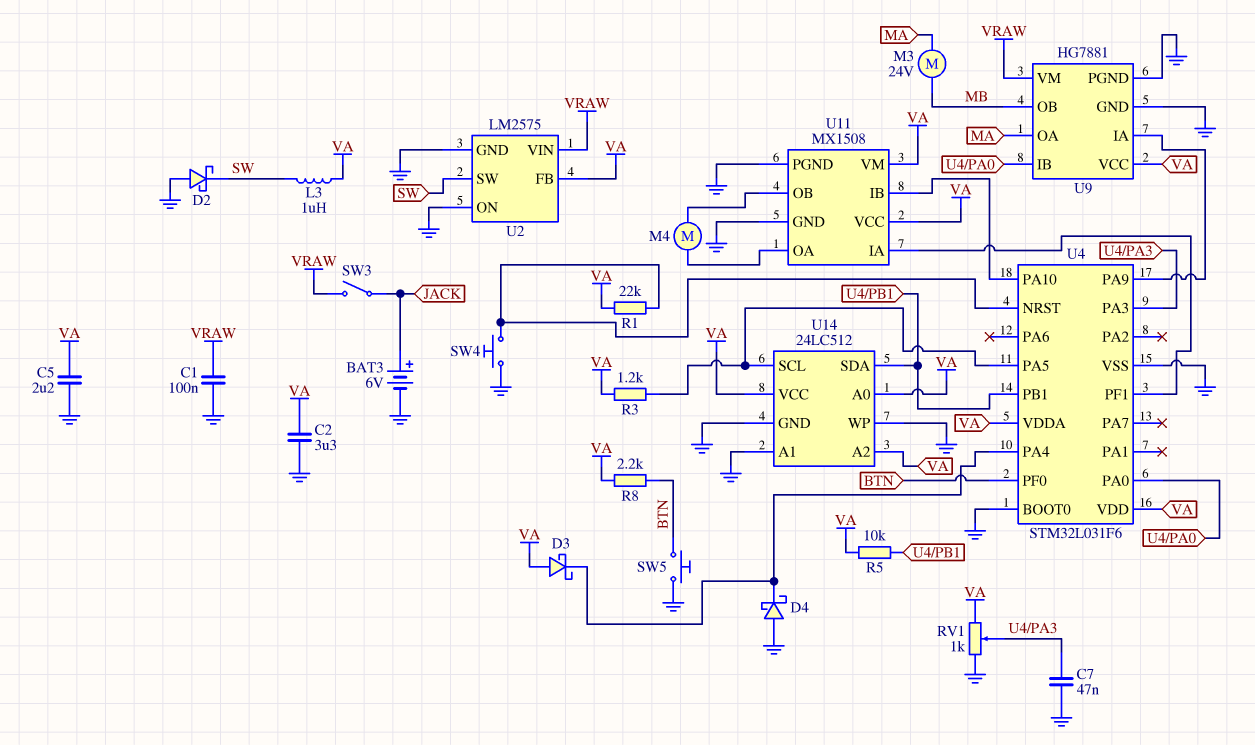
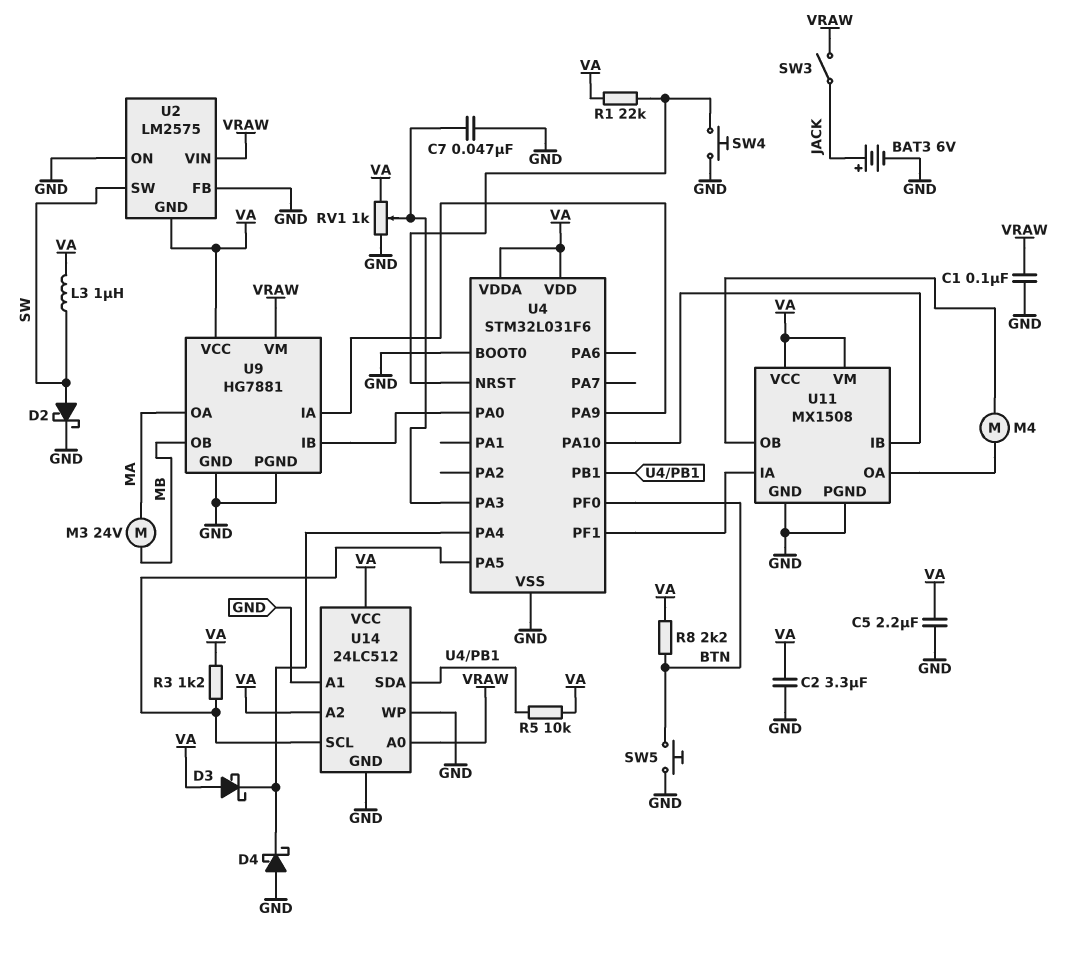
D2: schottky (A GND, K SW) -> schottky (A SW, K GND)
U2 pin FB: VA -> GND
U2 pin GND: GND -> VA
U14 pin A0: VA -> VRAW

